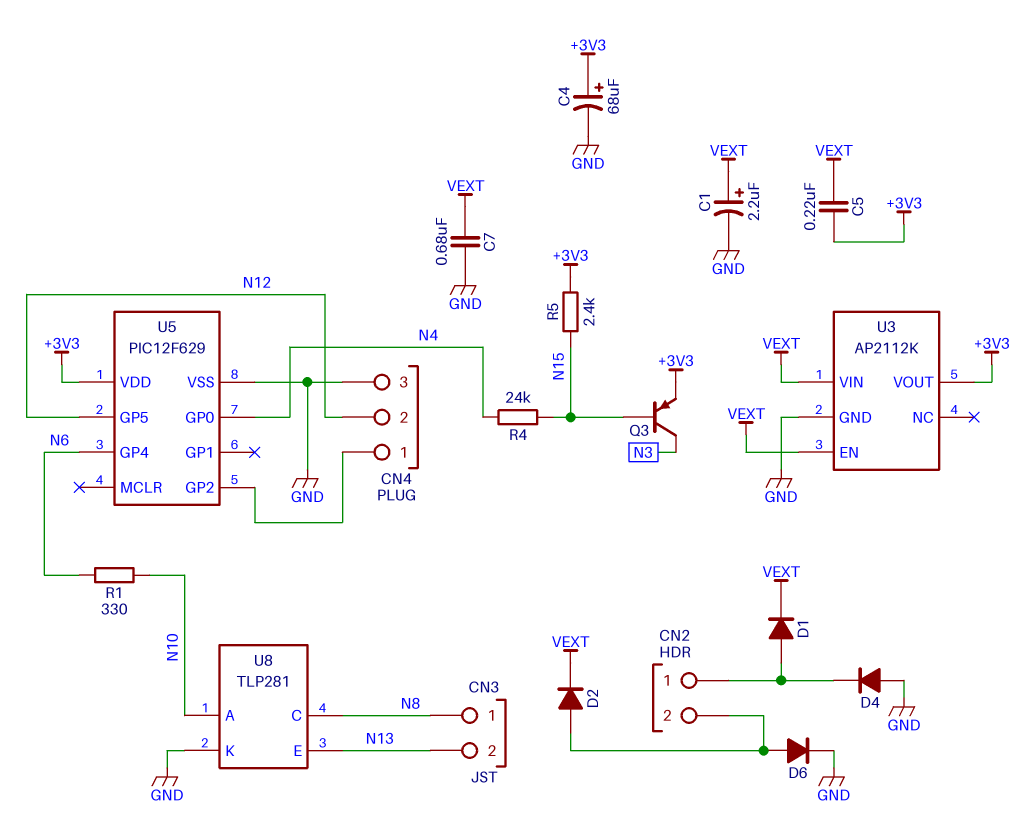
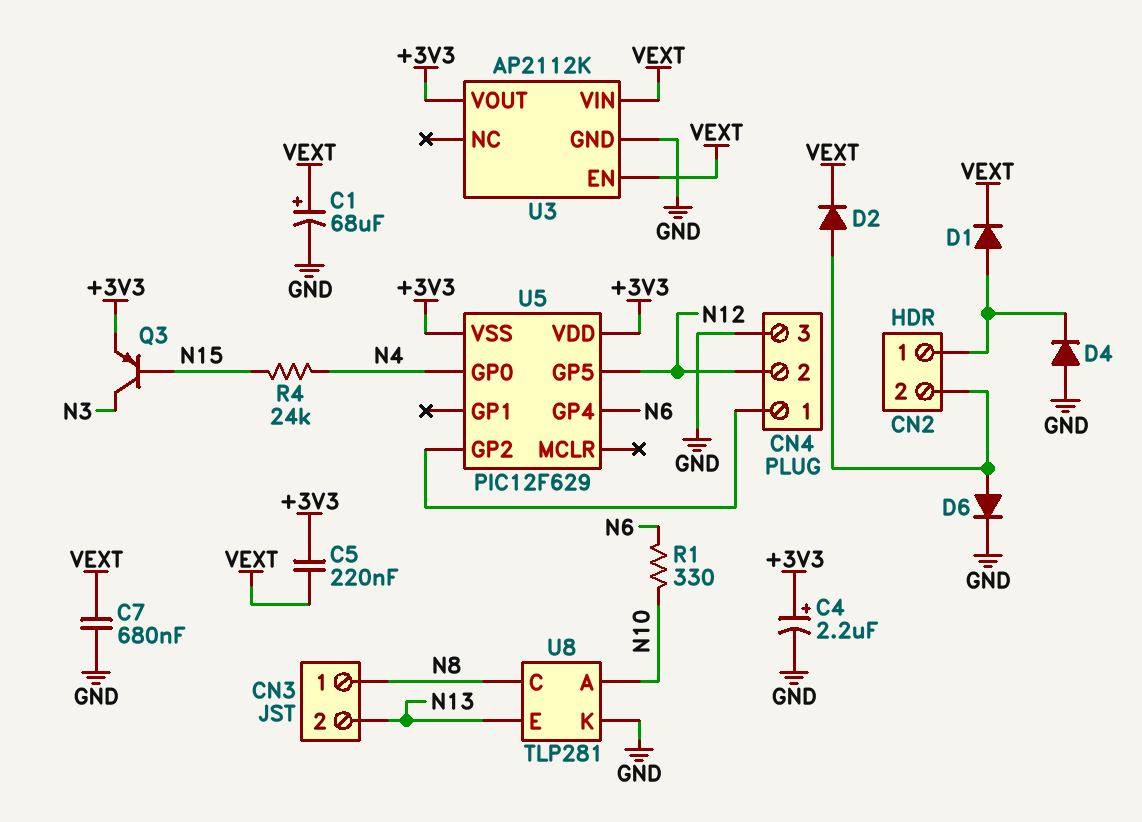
C1: 2.2uF (plus VEXT, minus GND) -> 68uF (plus VEXT, minus GND)
C4: 68uF (plus +3V3, minus GND) -> 2.2uF (plus +3V3, minus GND)
R5: 2.4k (+3V3, N15) -> none
U5 pin VSS: GND -> +3V3

